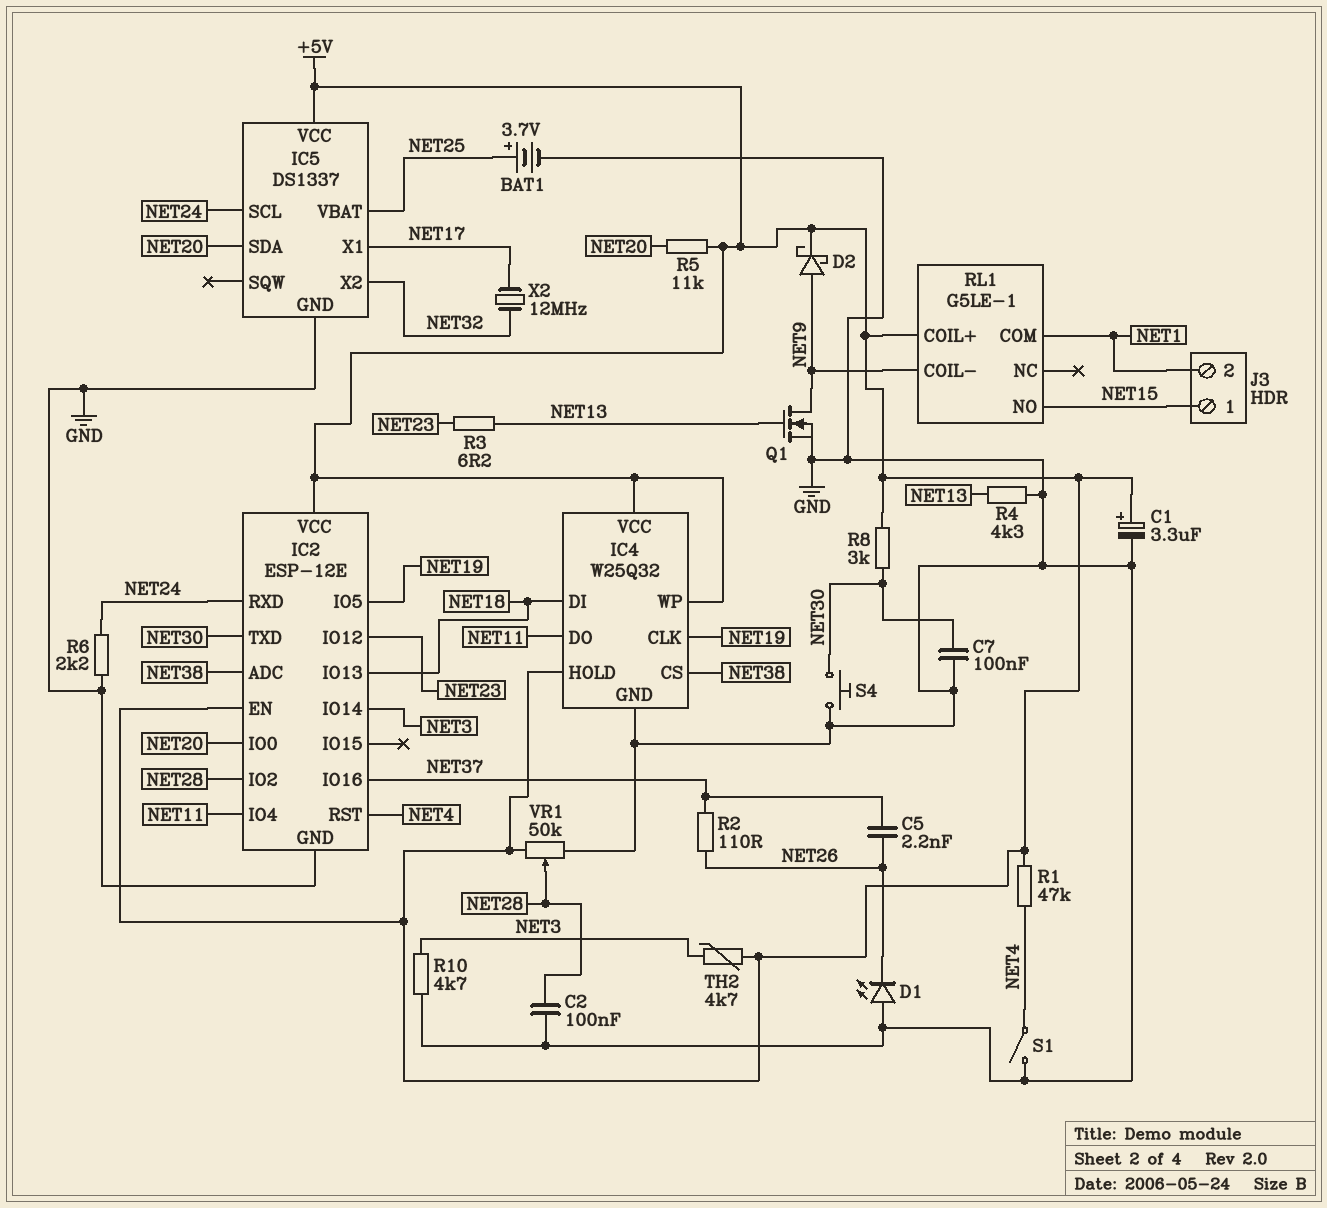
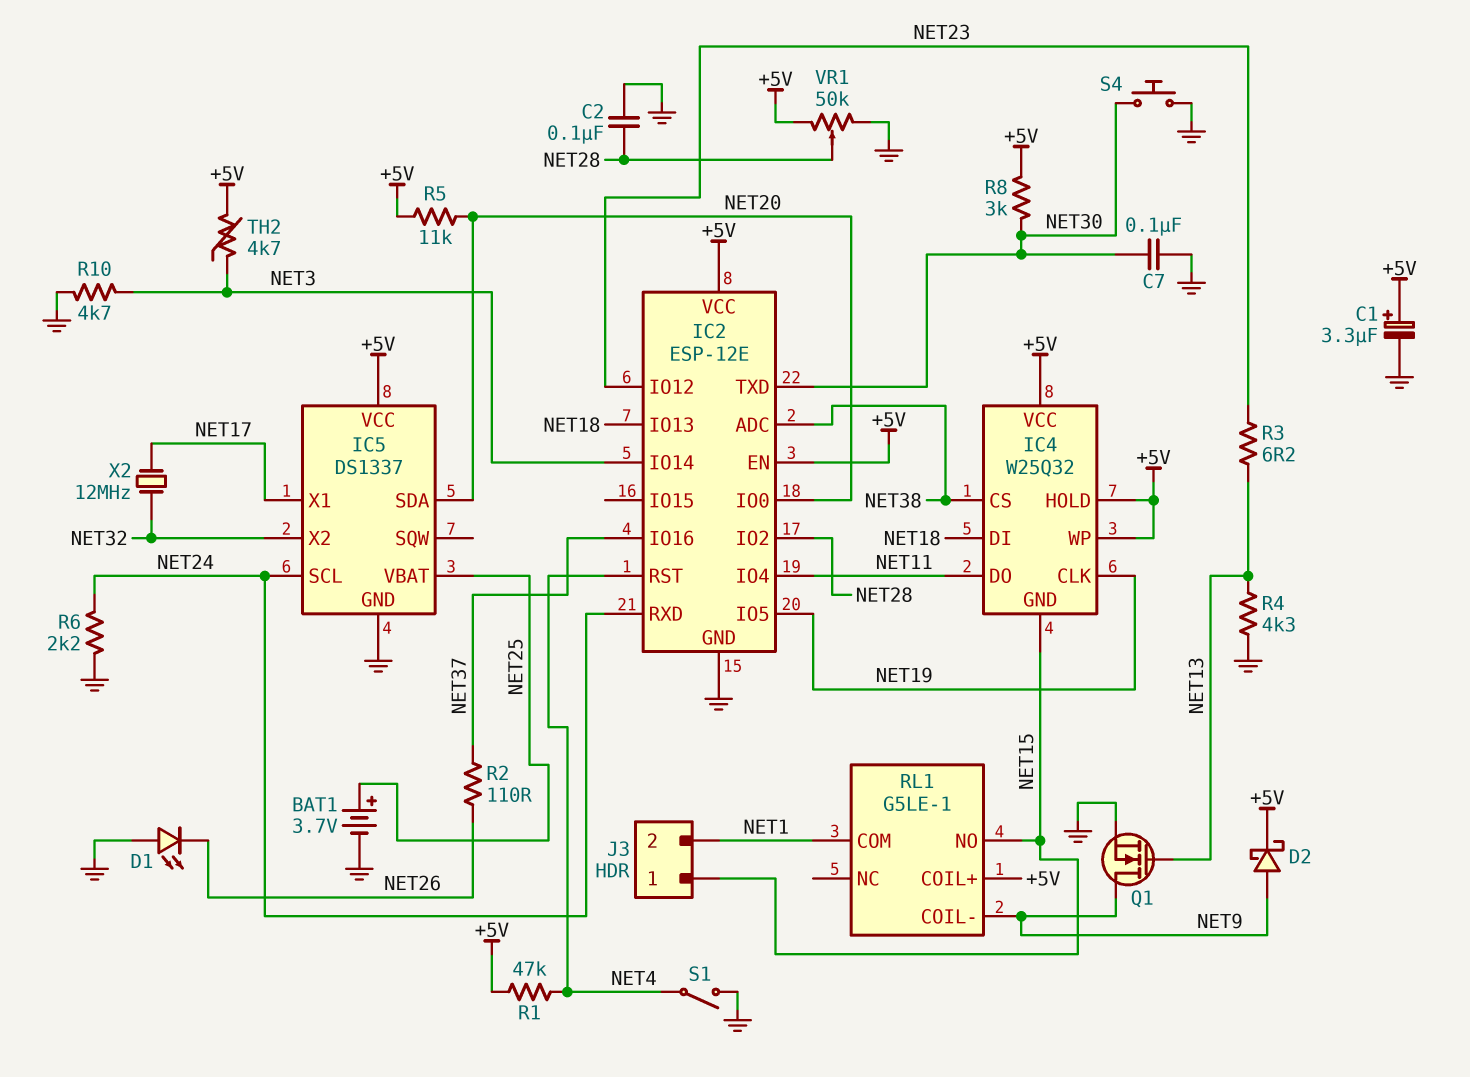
C5: 2.2nF (NET26, NET37) -> none
IC4 pin GND: GND -> NET15

